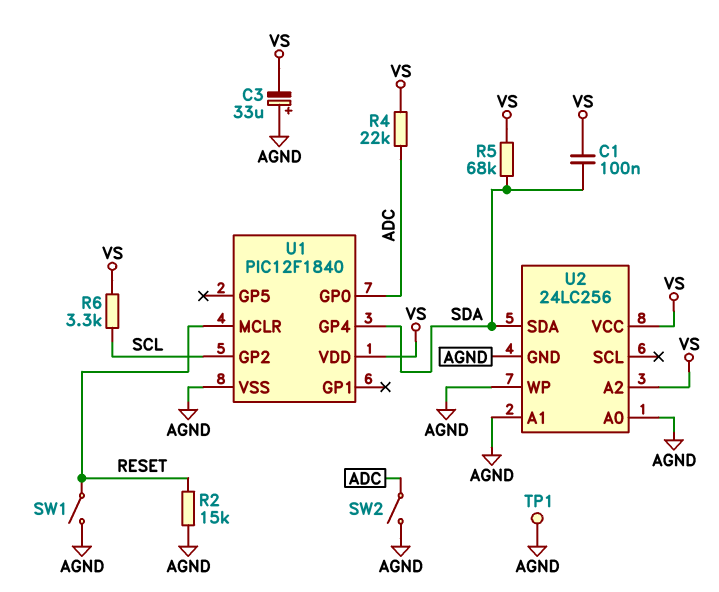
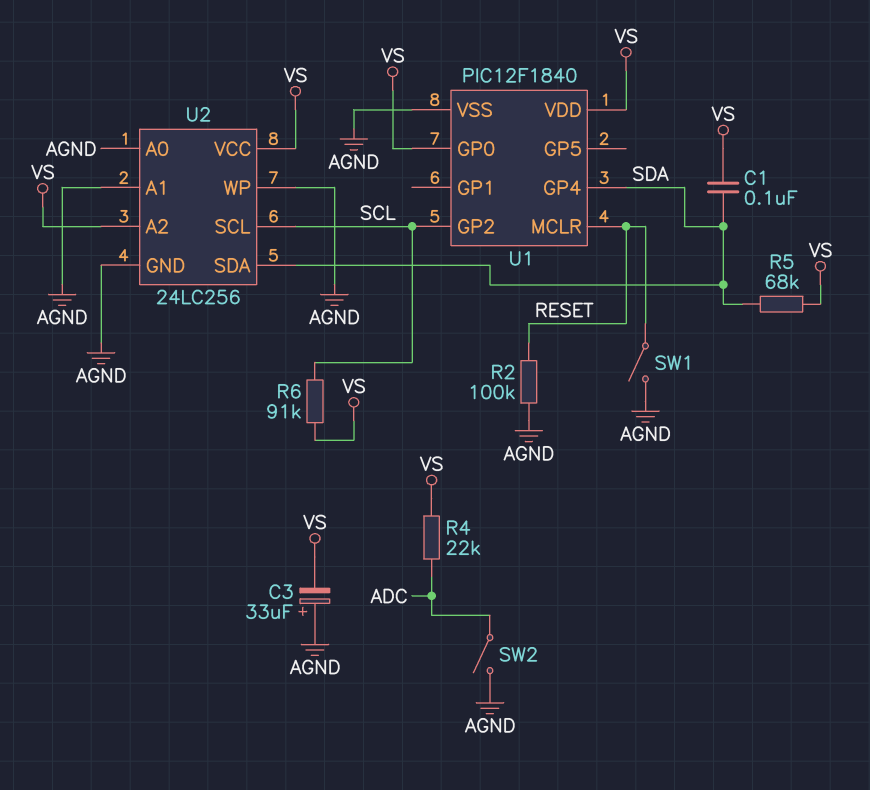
R2: 15k (AGND, RESET) -> 100k (AGND, RESET)
R6: 3.3k (SCL, VS) -> 91k (SCL, VS)
TP1: test point (AGND) -> none
U1 pin GP0: ADC -> VS
U2 pin SCL: none -> SCL

